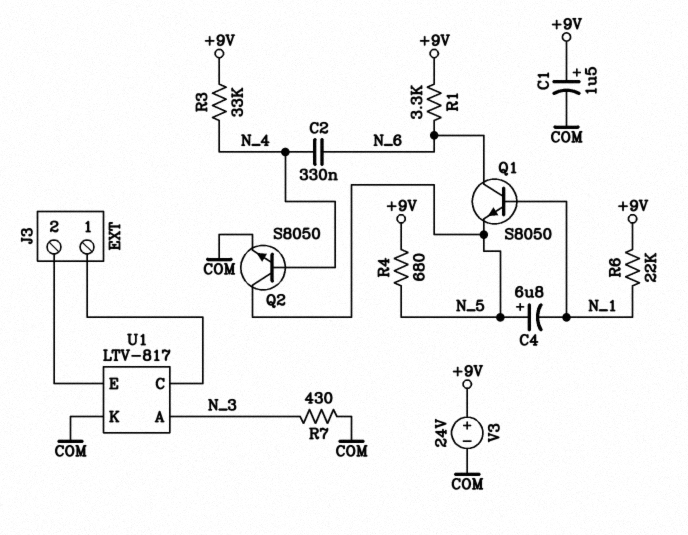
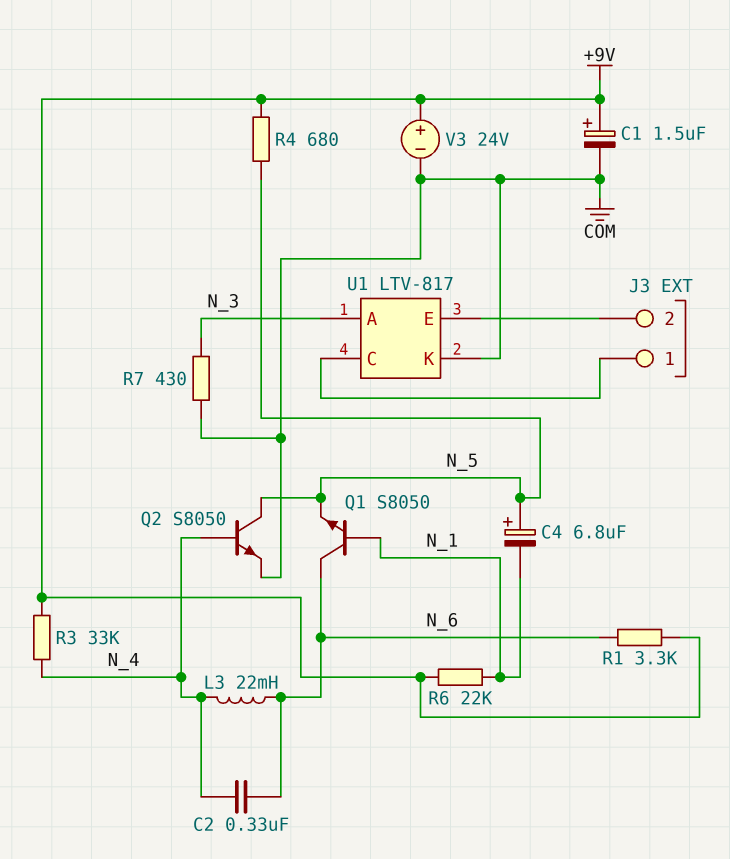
L3: none -> 22mH (N_4, N_6)

